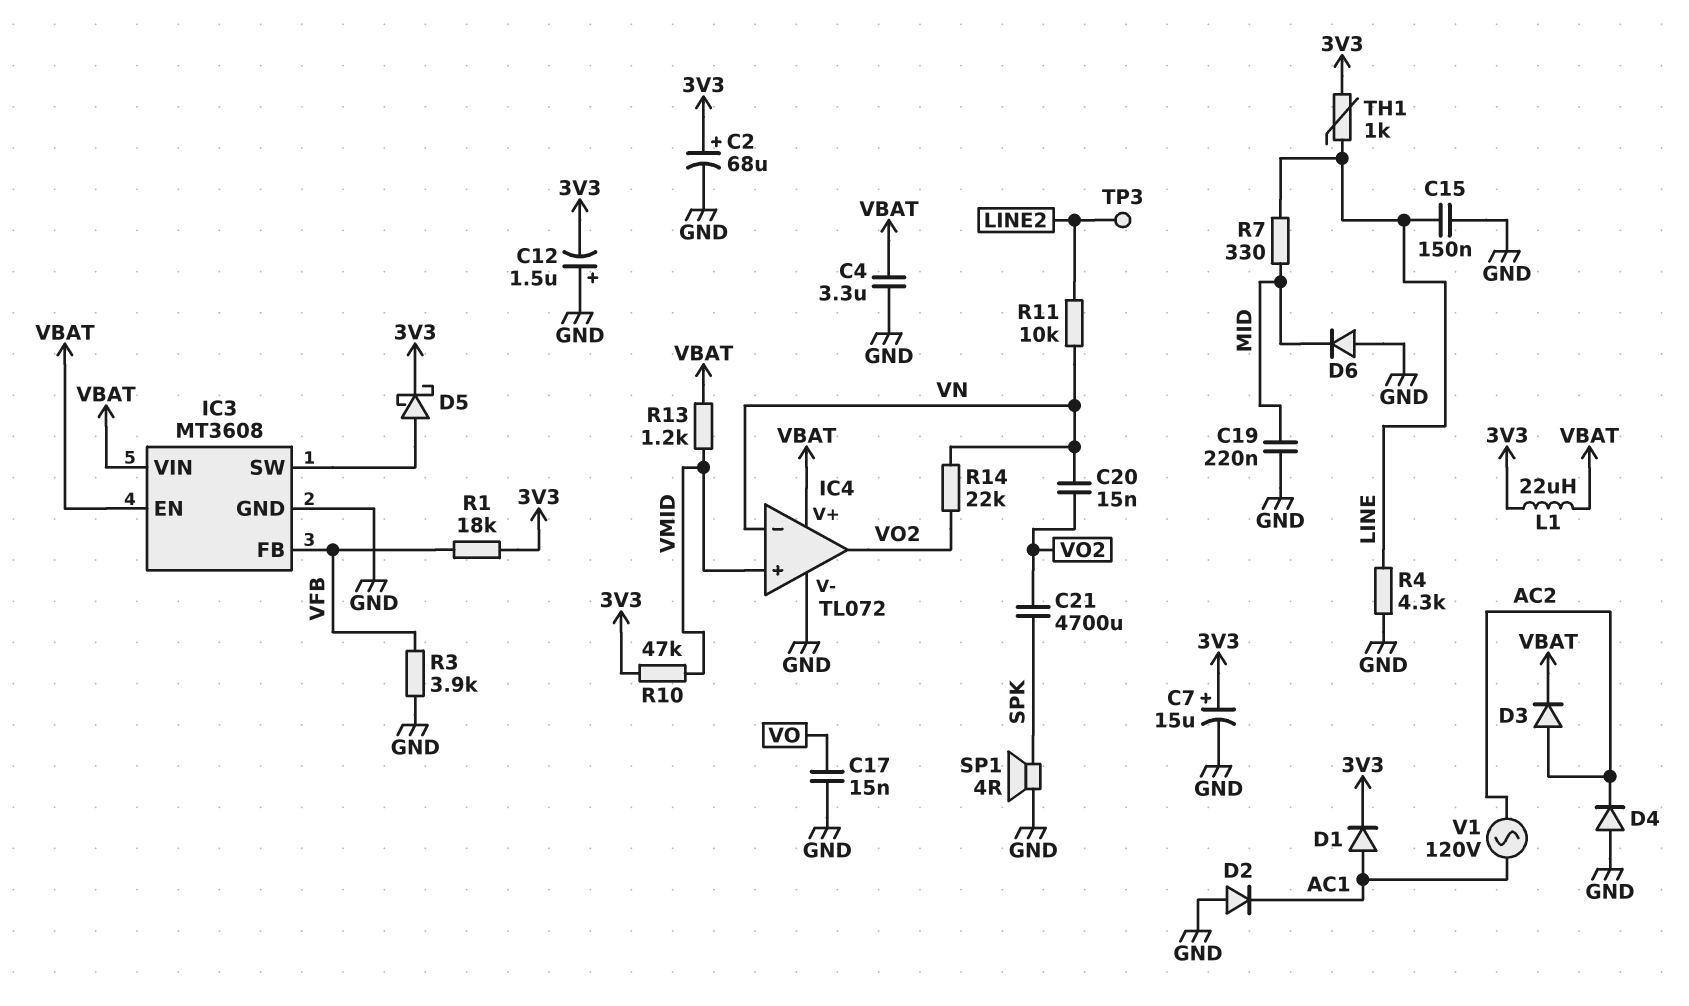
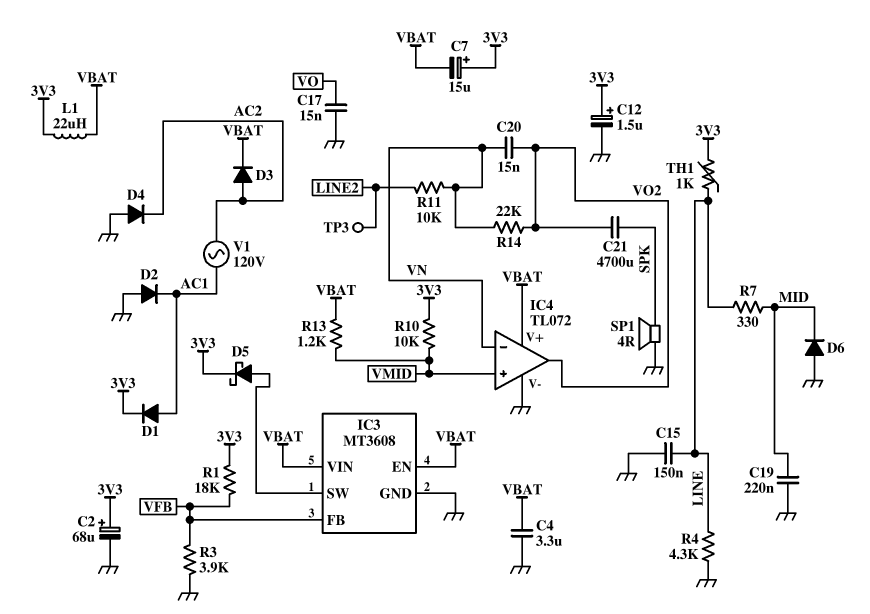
C7: 15uF (plus 3V3, minus GND) -> 15uF (plus 3V3, minus VBAT)
C12: 1.5uF (plus GND, minus 3V3) -> 1.5uF (plus 3V3, minus GND)
R10: 47k (3V3, VMID) -> 10k (3V3, VMID)

